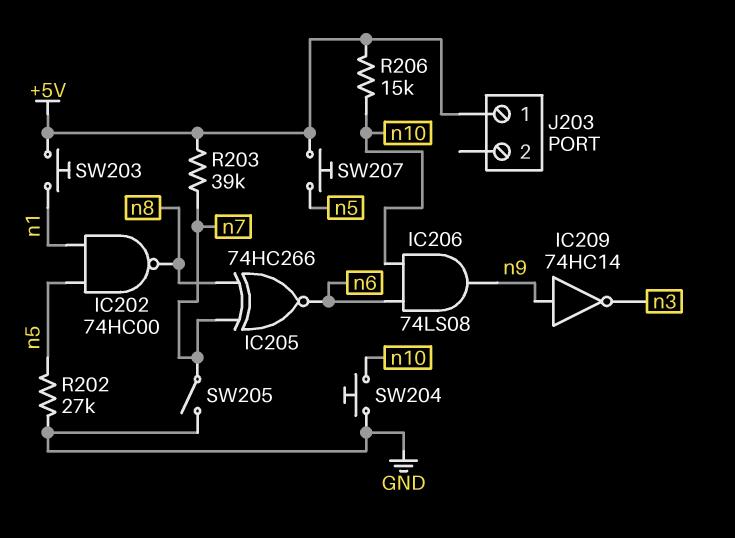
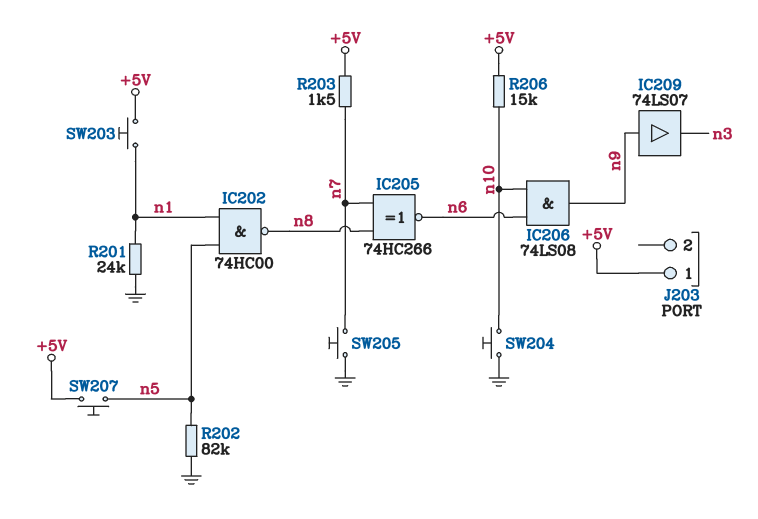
IC209: NOT 74HC14 (in n9, out n3) -> buffer 74LS07 (in n9, out n3)
R201: none -> 24k (GND, n1)
R202: 27k (GND, n5) -> 82k (GND, n5)
R203: 39k (+5V, n7) -> 1.5k (+5V, n7)
SW205: switch (GND, n7) -> button (GND, n7)

